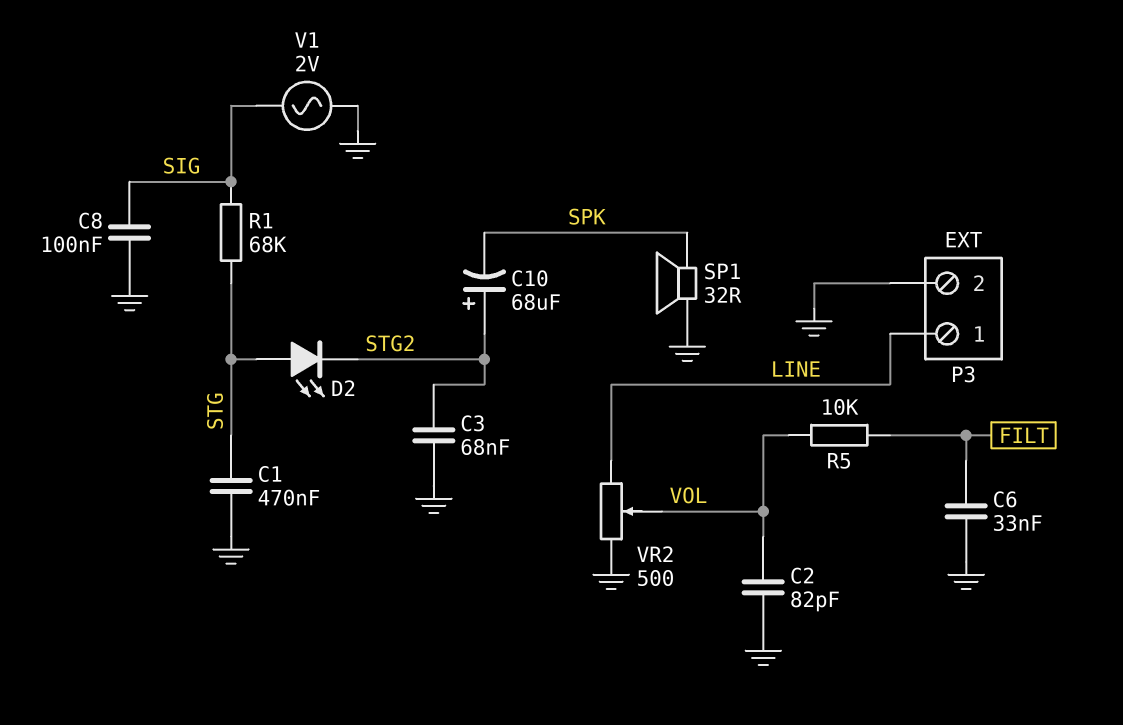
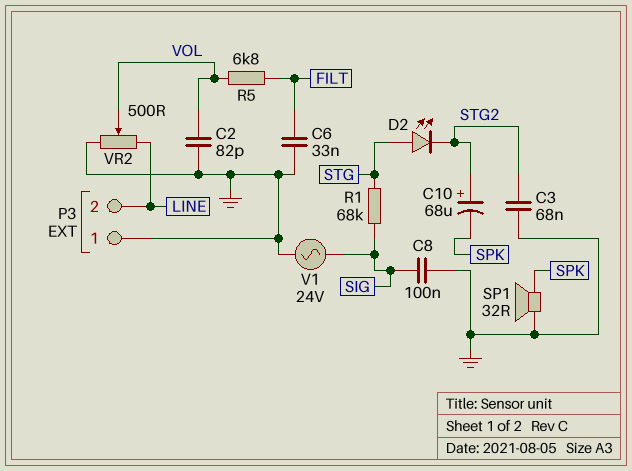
C1: 470nF (GND, STG) -> none
P3 pin 1: LINE -> GND
P3 pin 2: GND -> LINE
R5: 10k (FILT, VOL) -> 6.8k (FILT, VOL)
V1: AC 2V (GND, SIG) -> AC 24V (GND, SIG)

